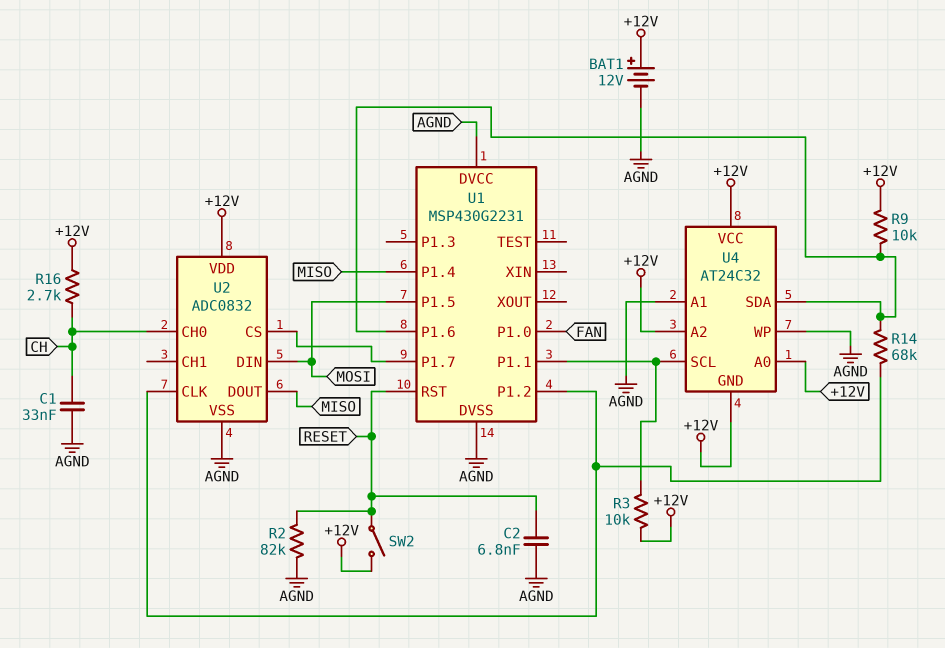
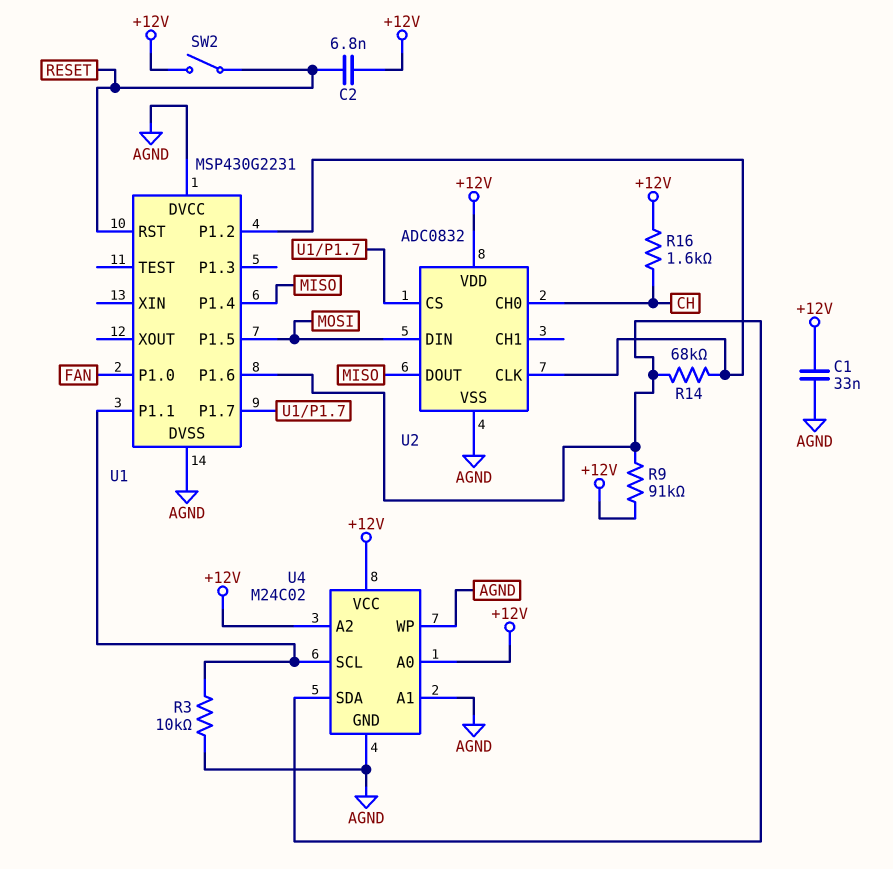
BAT1: 12V (plus +12V, minus AGND) -> none
C1: 33nF (AGND, CH) -> 33nF (+12V, AGND)
C2: 6.8nF (AGND, RESET) -> 6.8nF (+12V, RESET)
R2: 82k (AGND, RESET) -> none
R3: 10k (+12V, U1/P1.1) -> 10k (AGND, U1/P1.1)
R9: 10k (+12V, U1/P1.6) -> 91k (+12V, U1/P1.6)
R16: 2.7k (+12V, CH) -> 1.6k (+12V, CH)
U4: AT24C32 -> M24C02
U4 pin GND: +12V -> AGND

